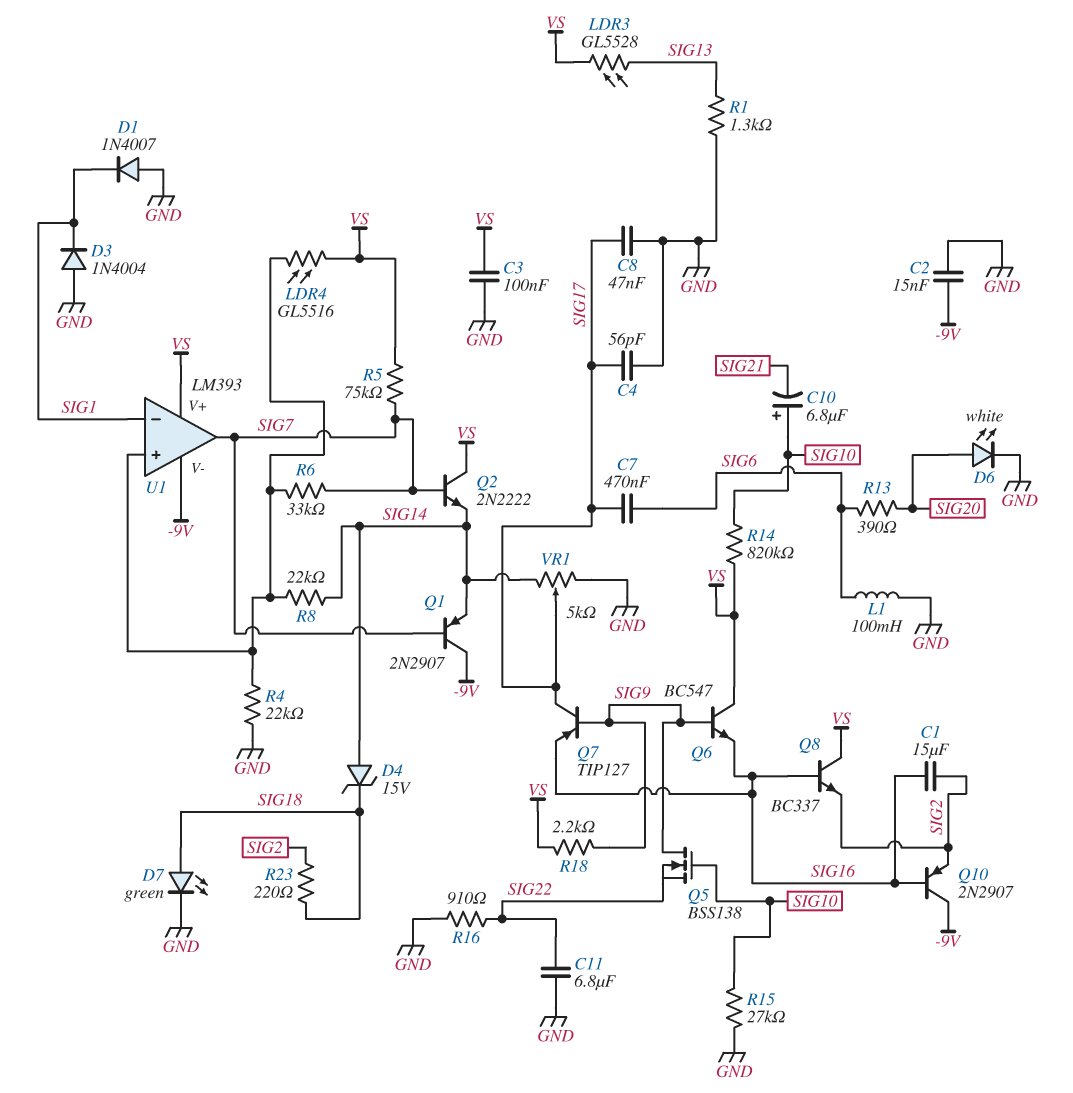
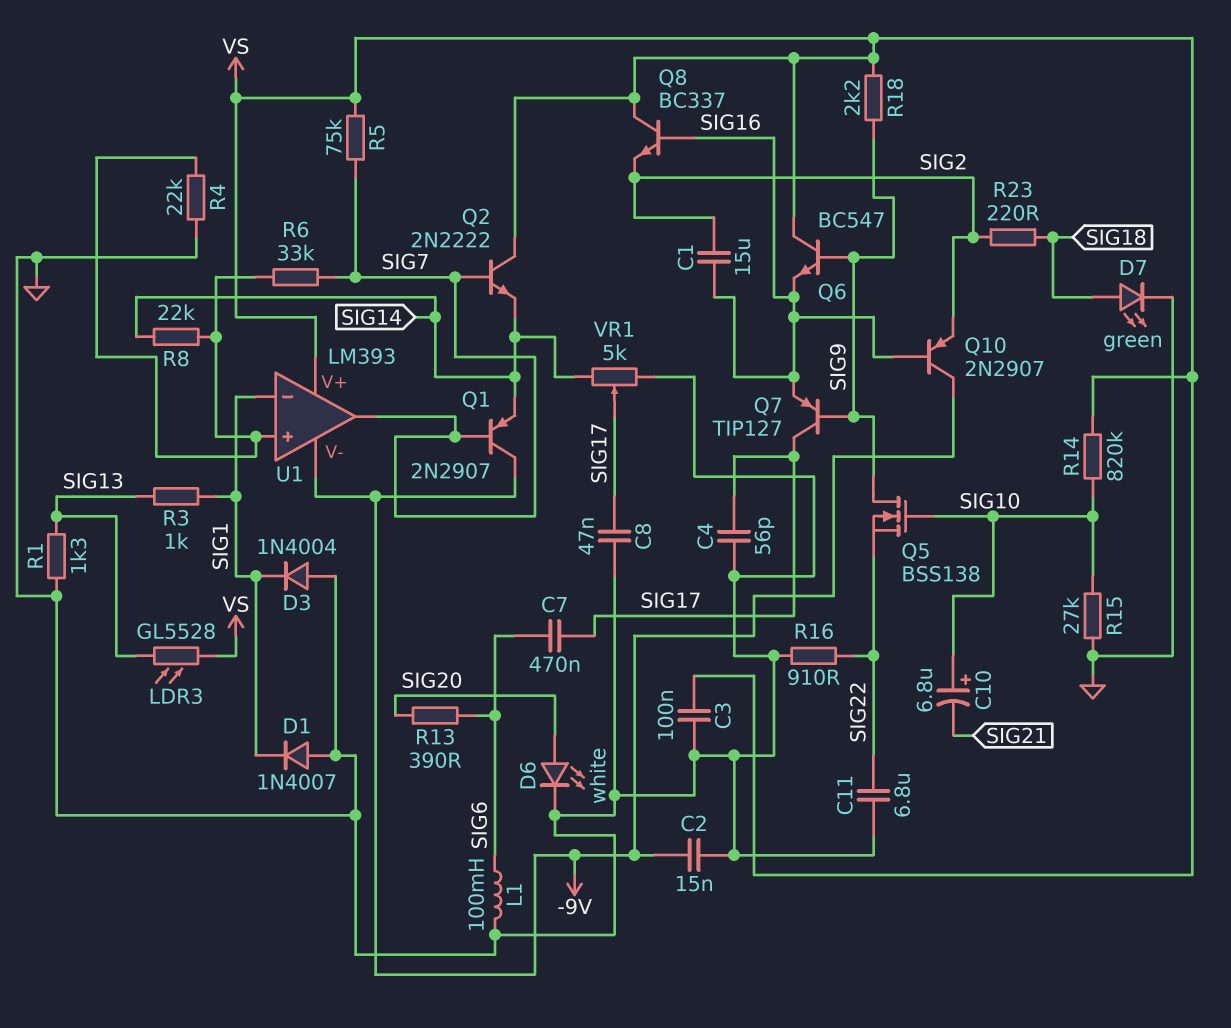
D4: zener 15V (A SIG14, K SIG18) -> none
LDR4: GL5516 (U1/in+, VS) -> none
R3: none -> 1k (SIG1, SIG13)

